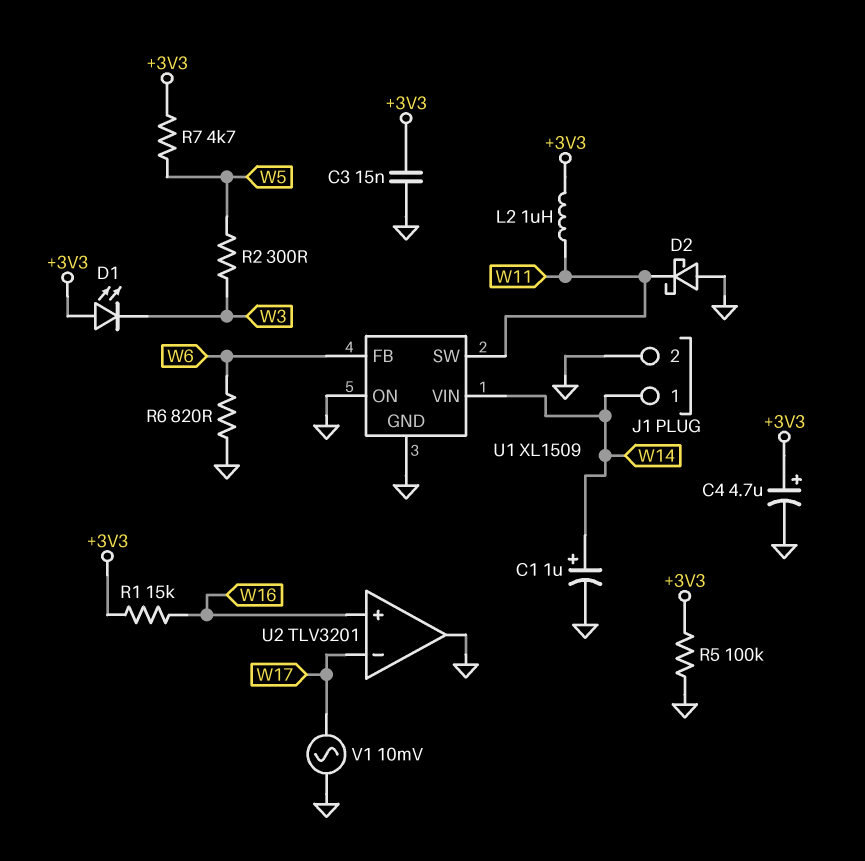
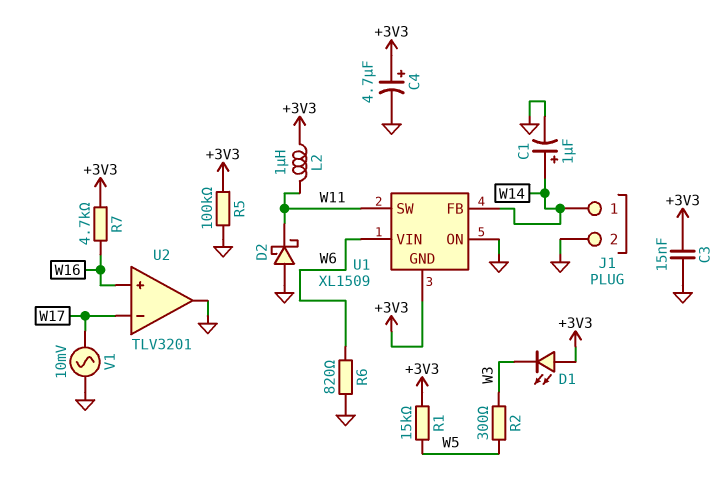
R1: 15k (+3V3, W16) -> 15k (+3V3, W5)
R7: 4.7k (+3V3, W5) -> 4.7k (+3V3, W16)
U1 pin FB: W6 -> W14
U1 pin GND: GND -> +3V3
U1 pin VIN: W14 -> W6

